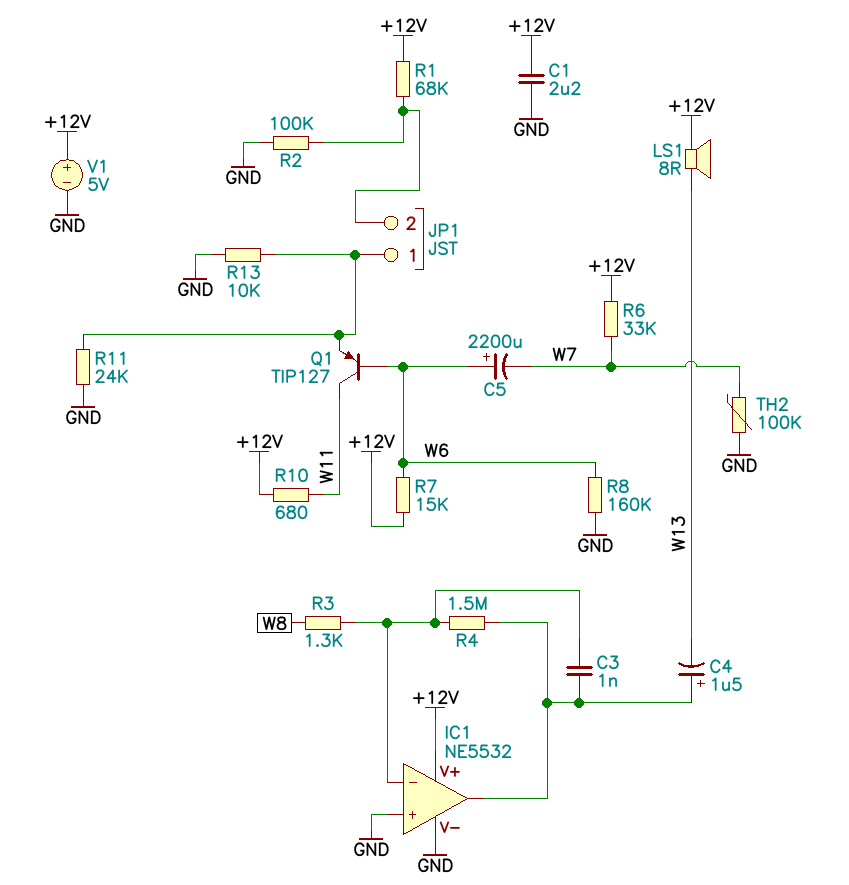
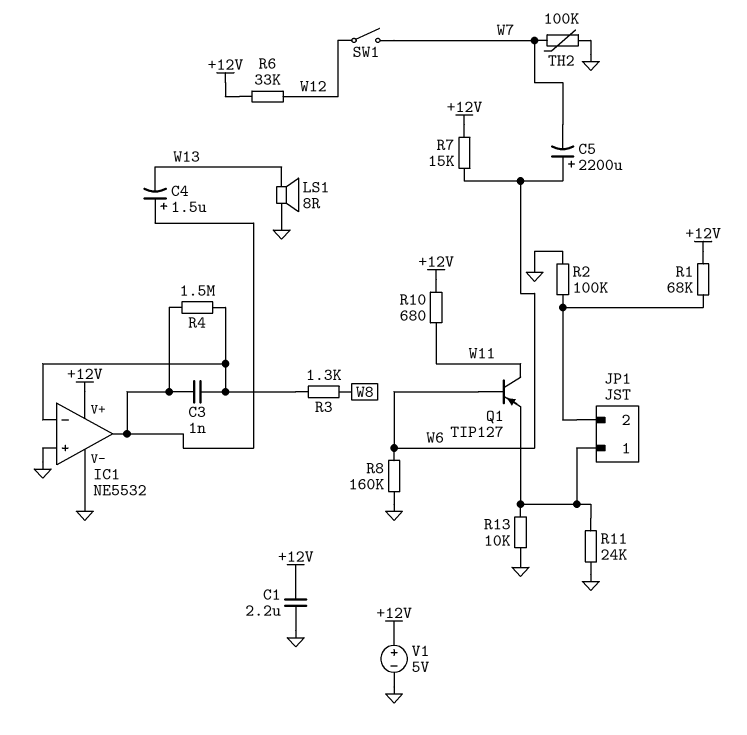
LS1: speaker 8R (+12V, W13) -> speaker 8R (GND, W13)
R6: 33k (+12V, W7) -> 33k (+12V, W12)
SW1: none -> switch (W7, W12)

